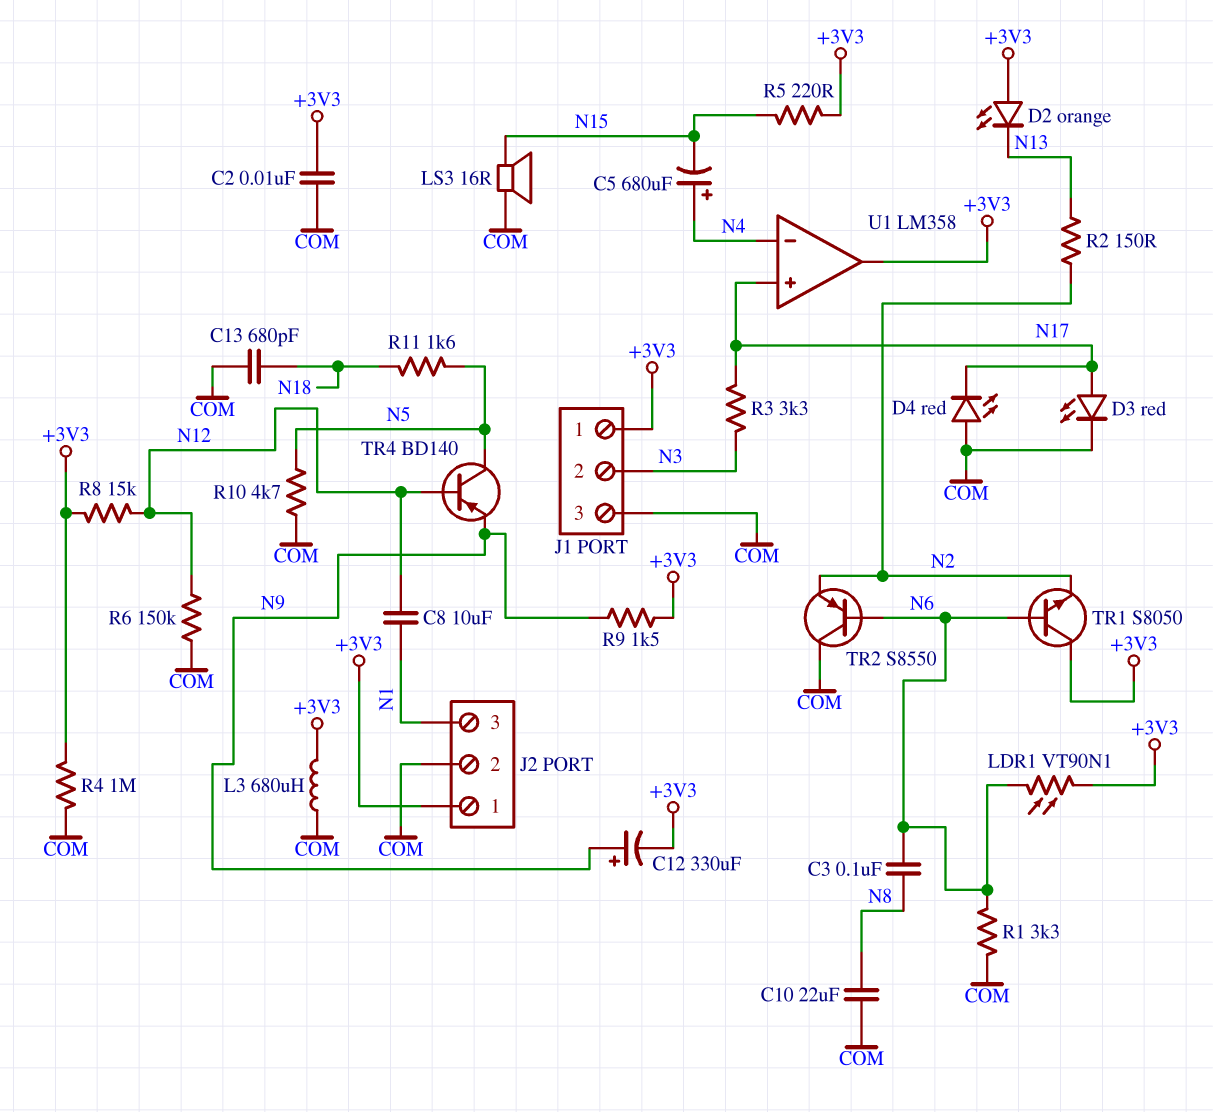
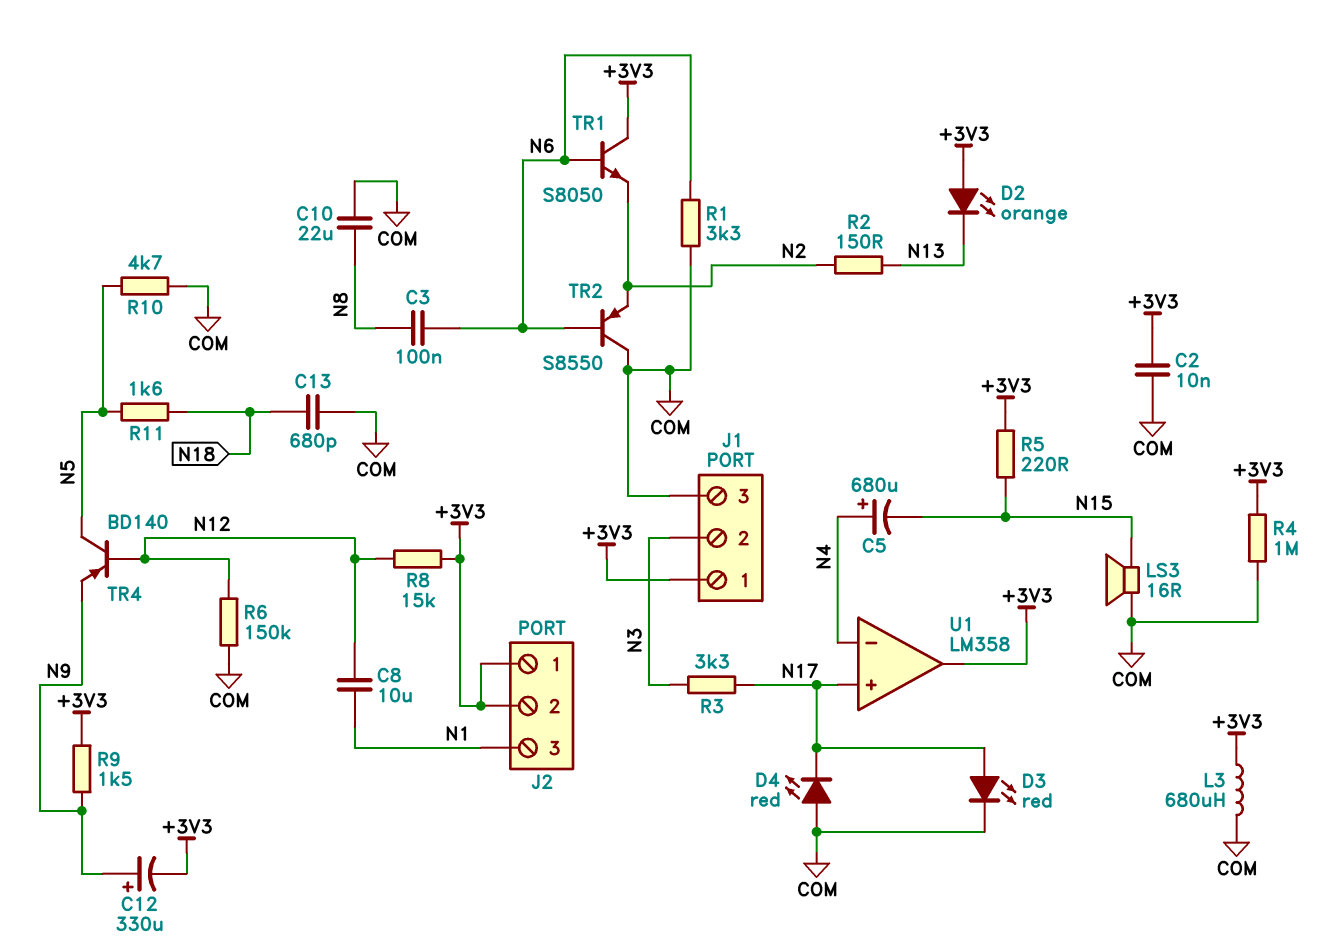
J2 pin 2: COM -> +3V3
LDR1: VT90N1 (+3V3, N6) -> none

